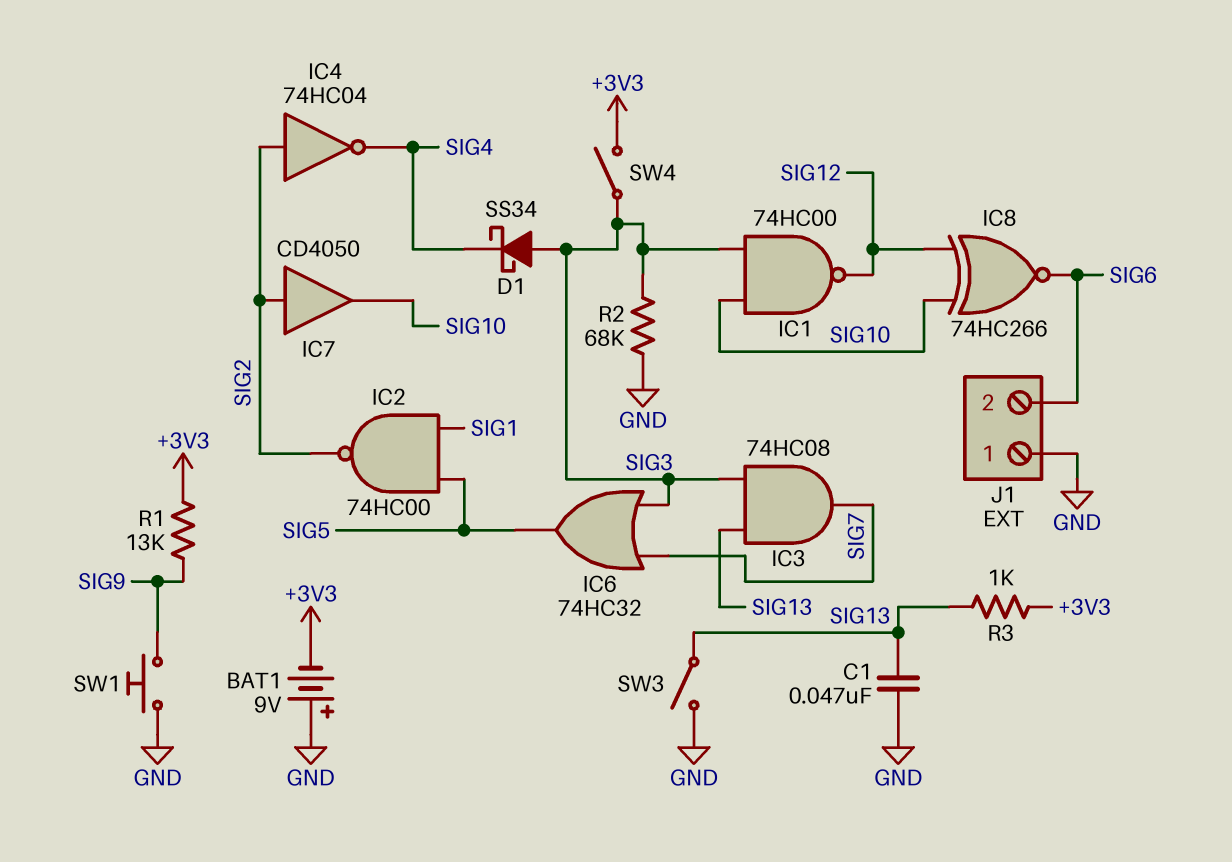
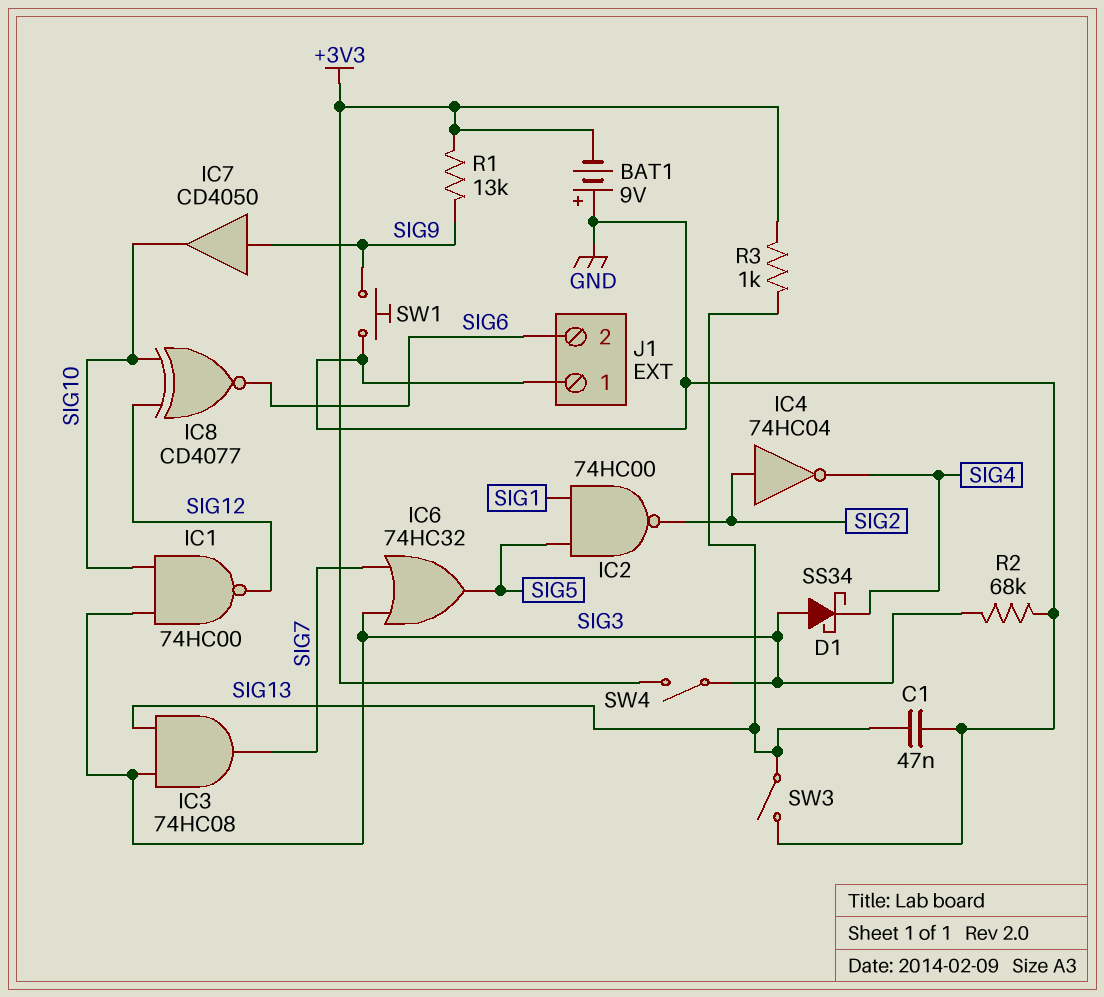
IC7: buffer CD4050 (in SIG2, out SIG10) -> buffer CD4050 (in SIG9, out SIG10)
IC8: XNOR 74HC266 (in SIG10, in SIG12, out SIG6) -> XNOR CD4077 (in SIG10, in SIG12, out SIG6)

